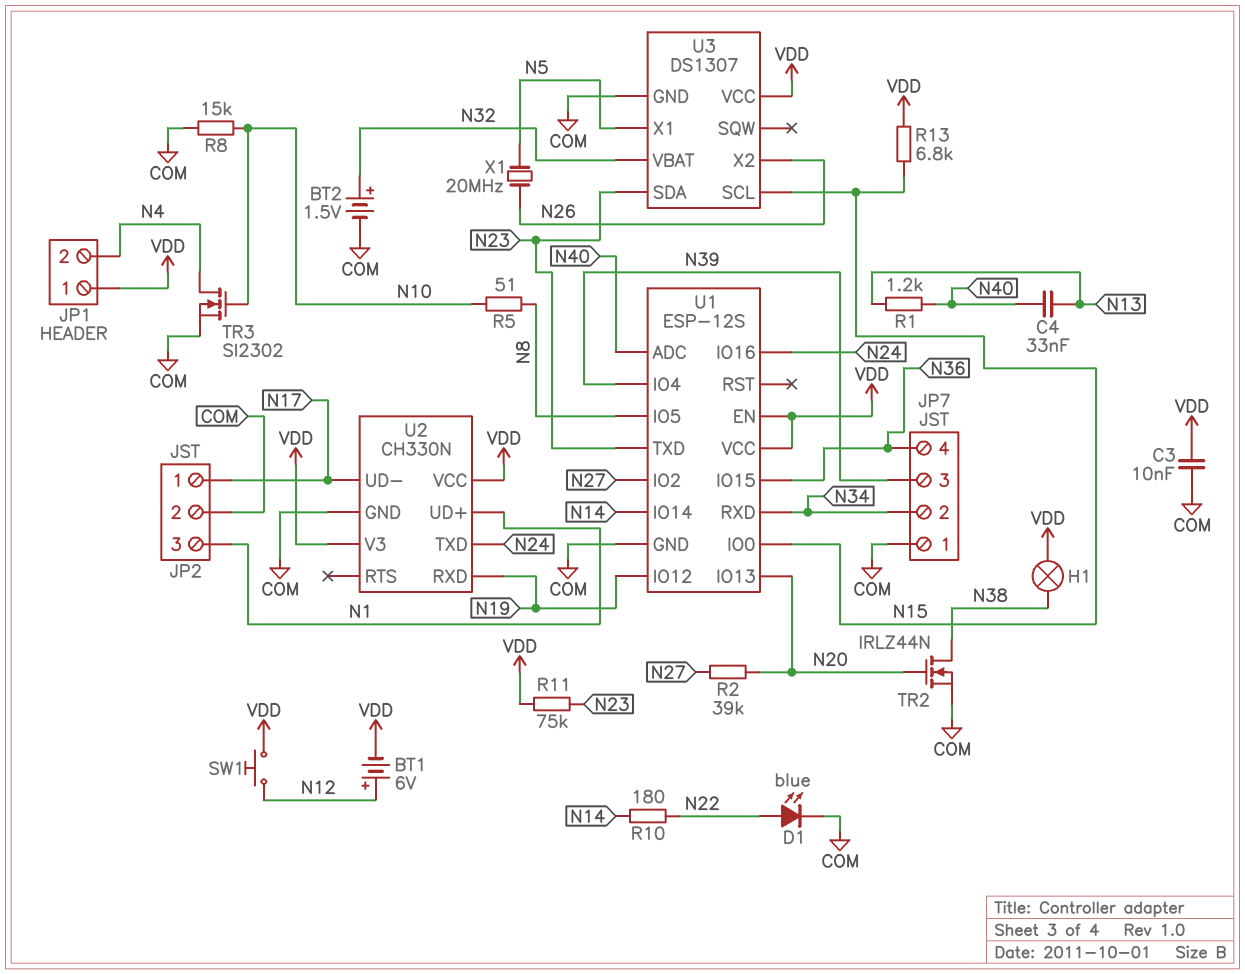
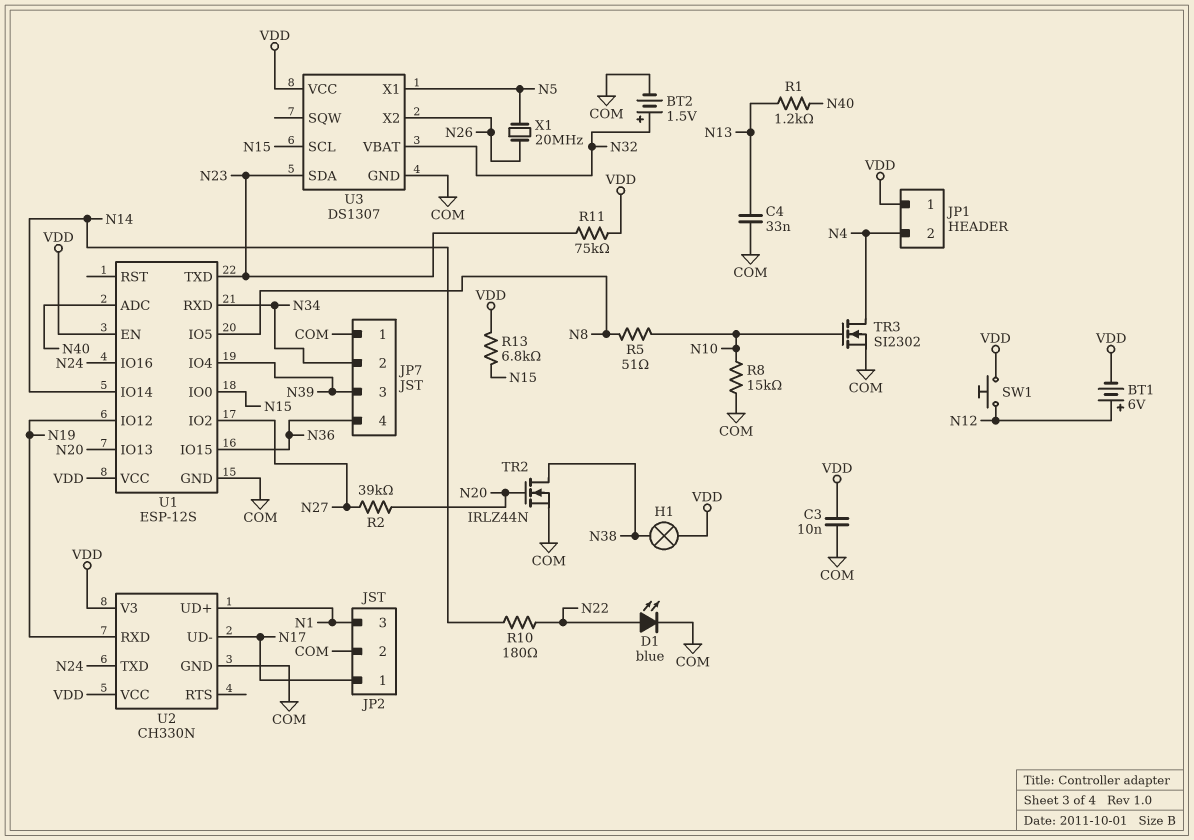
C4: 33nF (N13, N40) -> 33nF (COM, N13)

